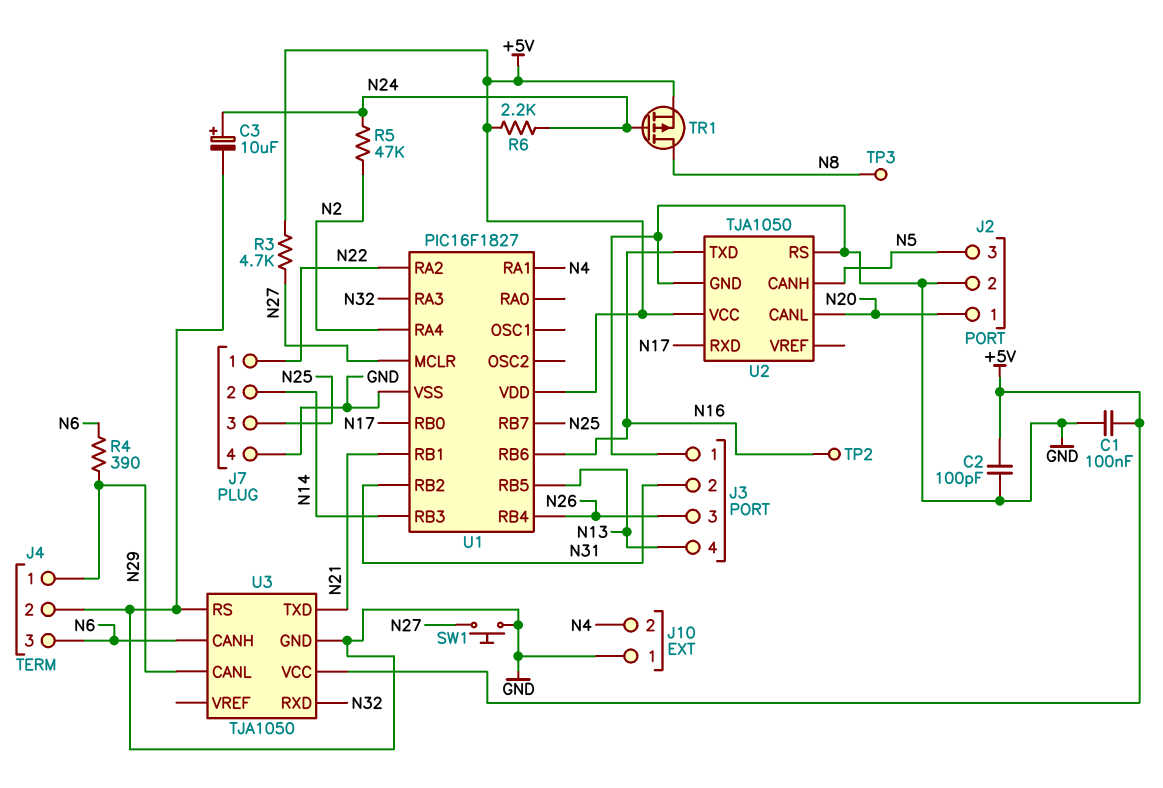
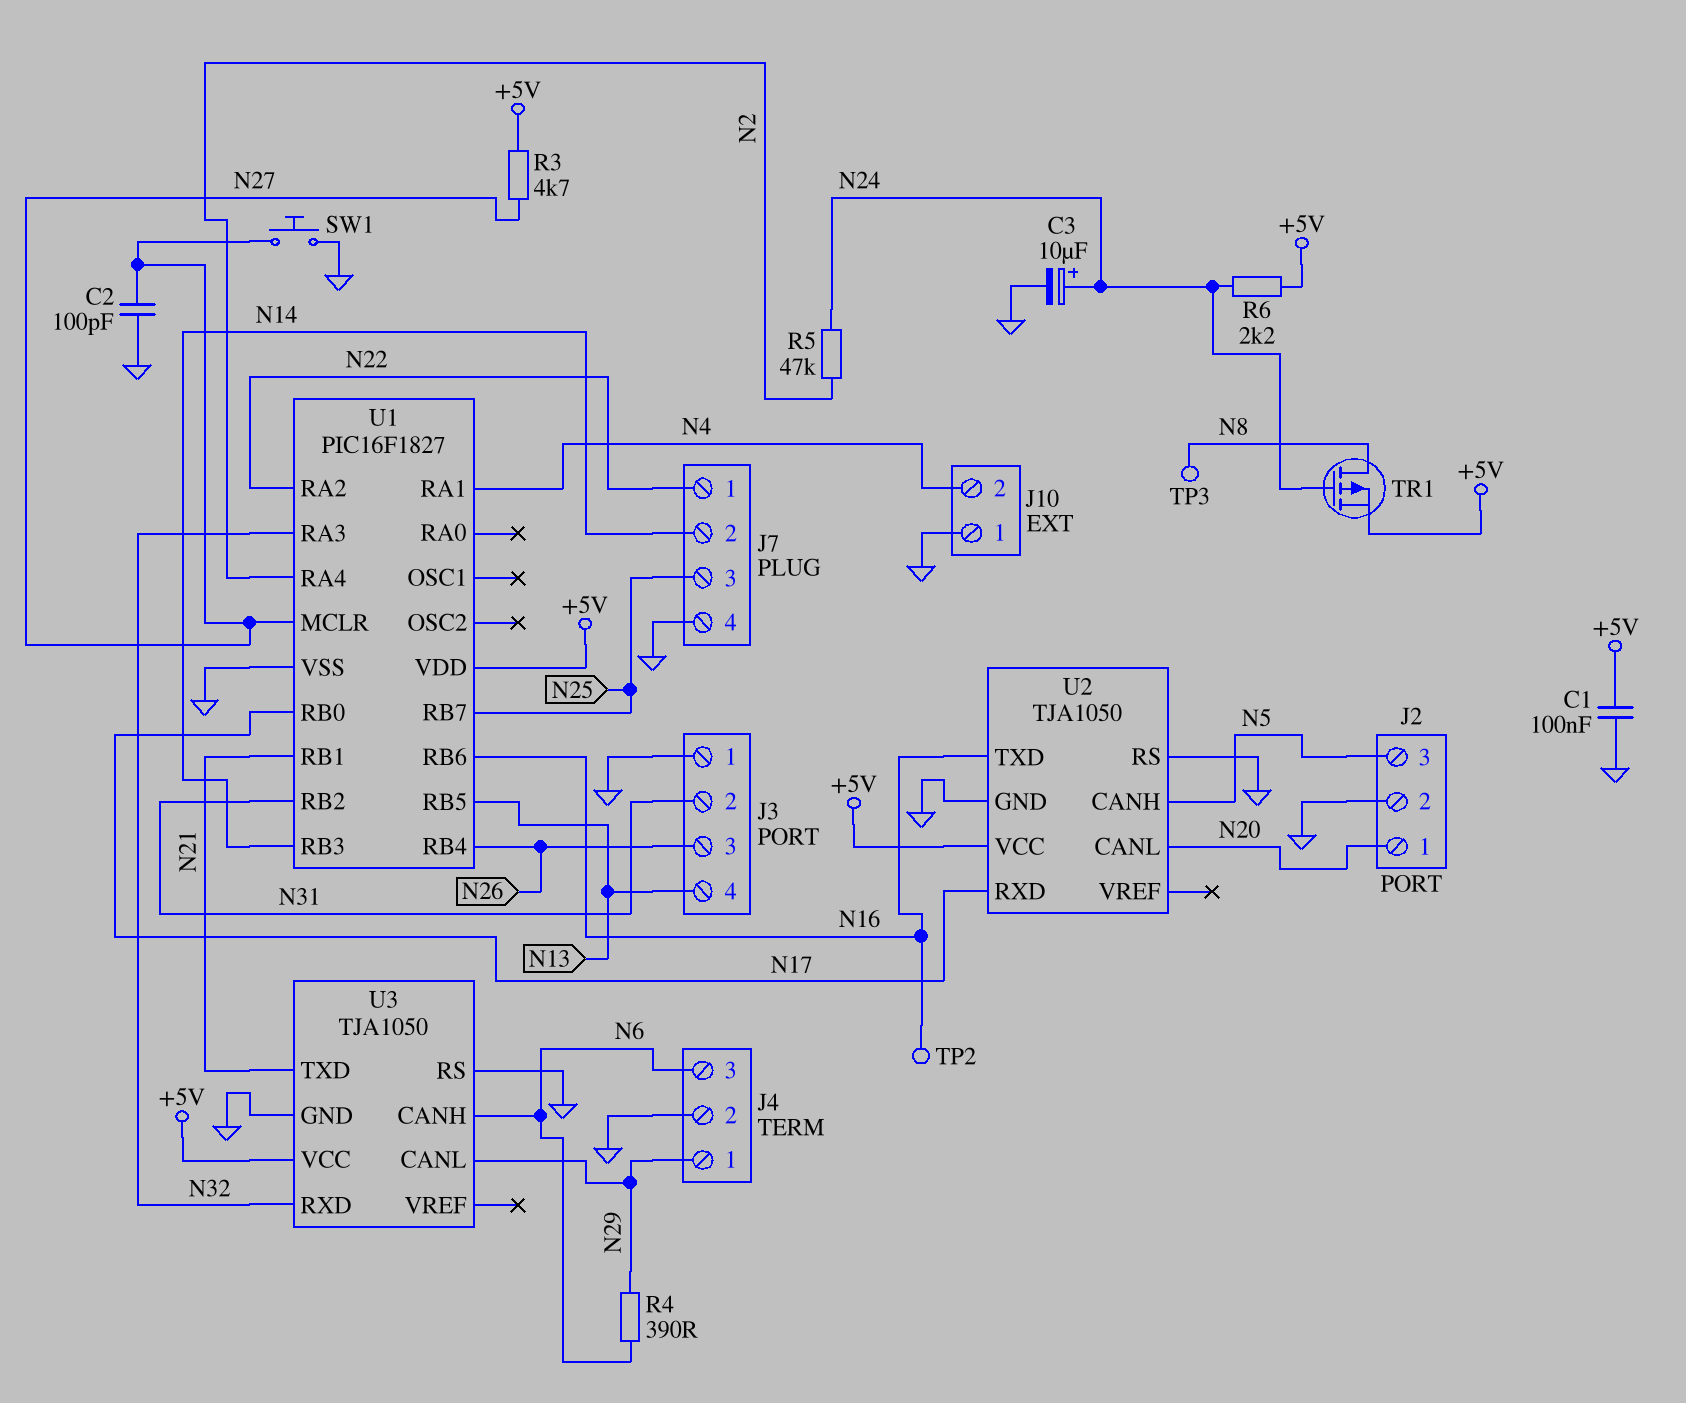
C2: 100pF (+5V, GND) -> 100pF (GND, N27)

